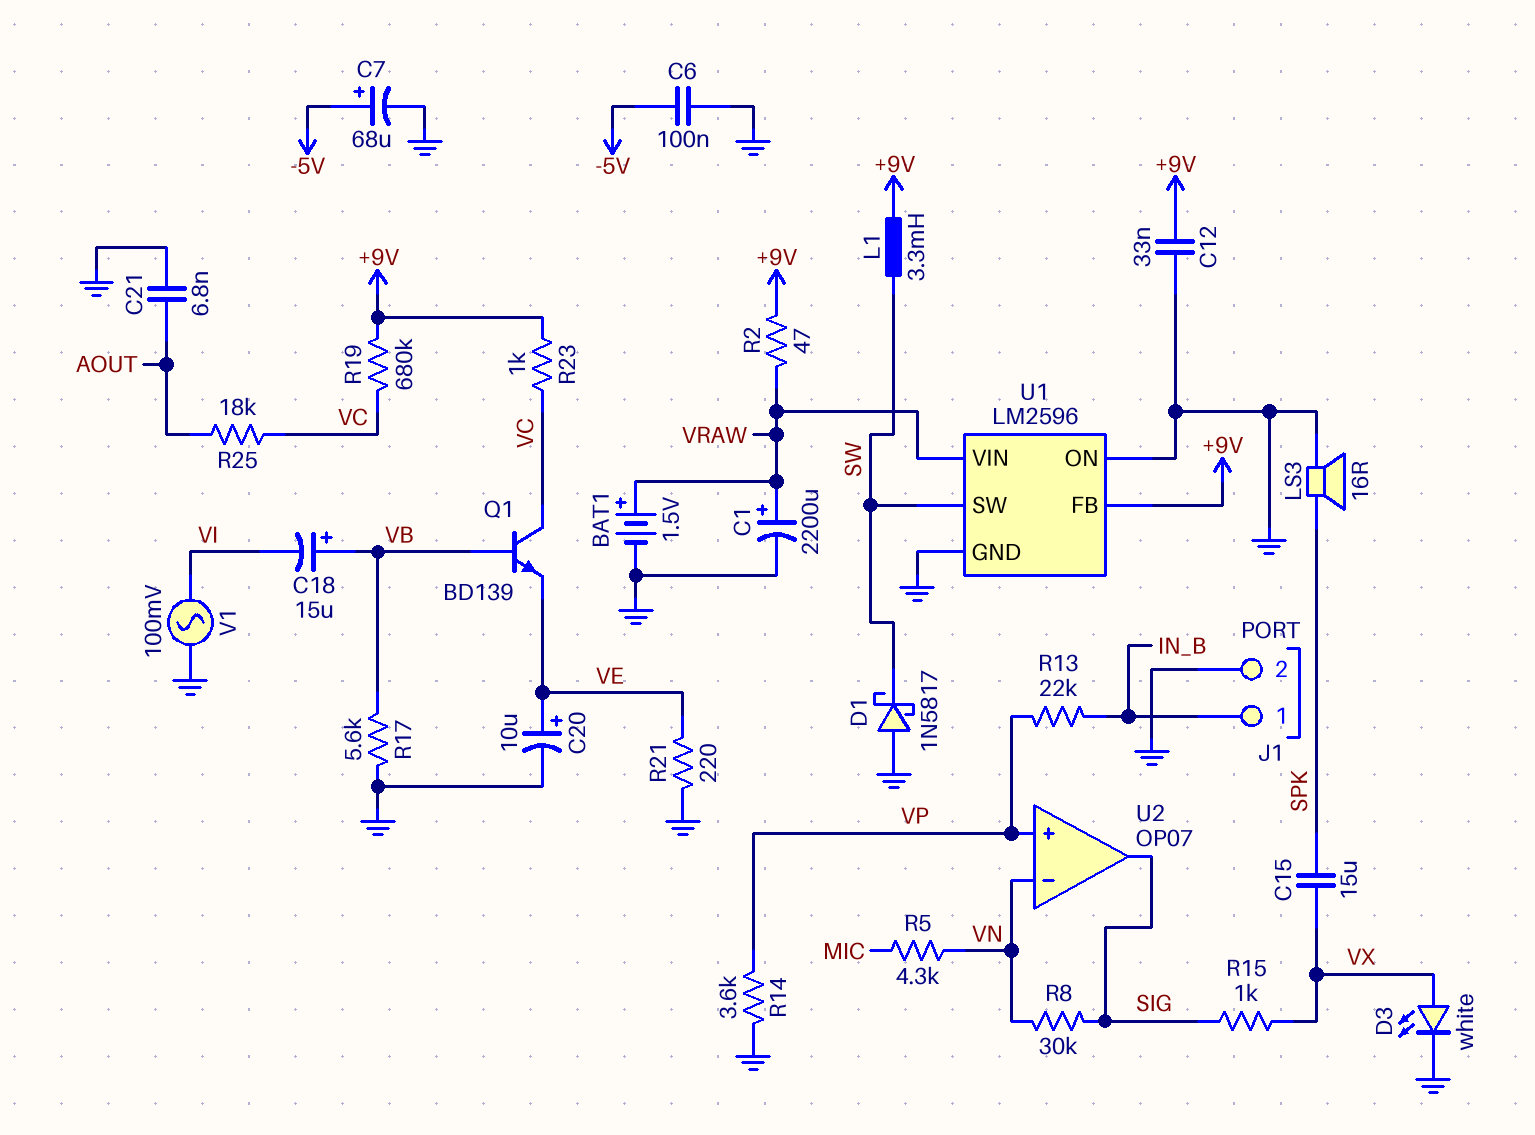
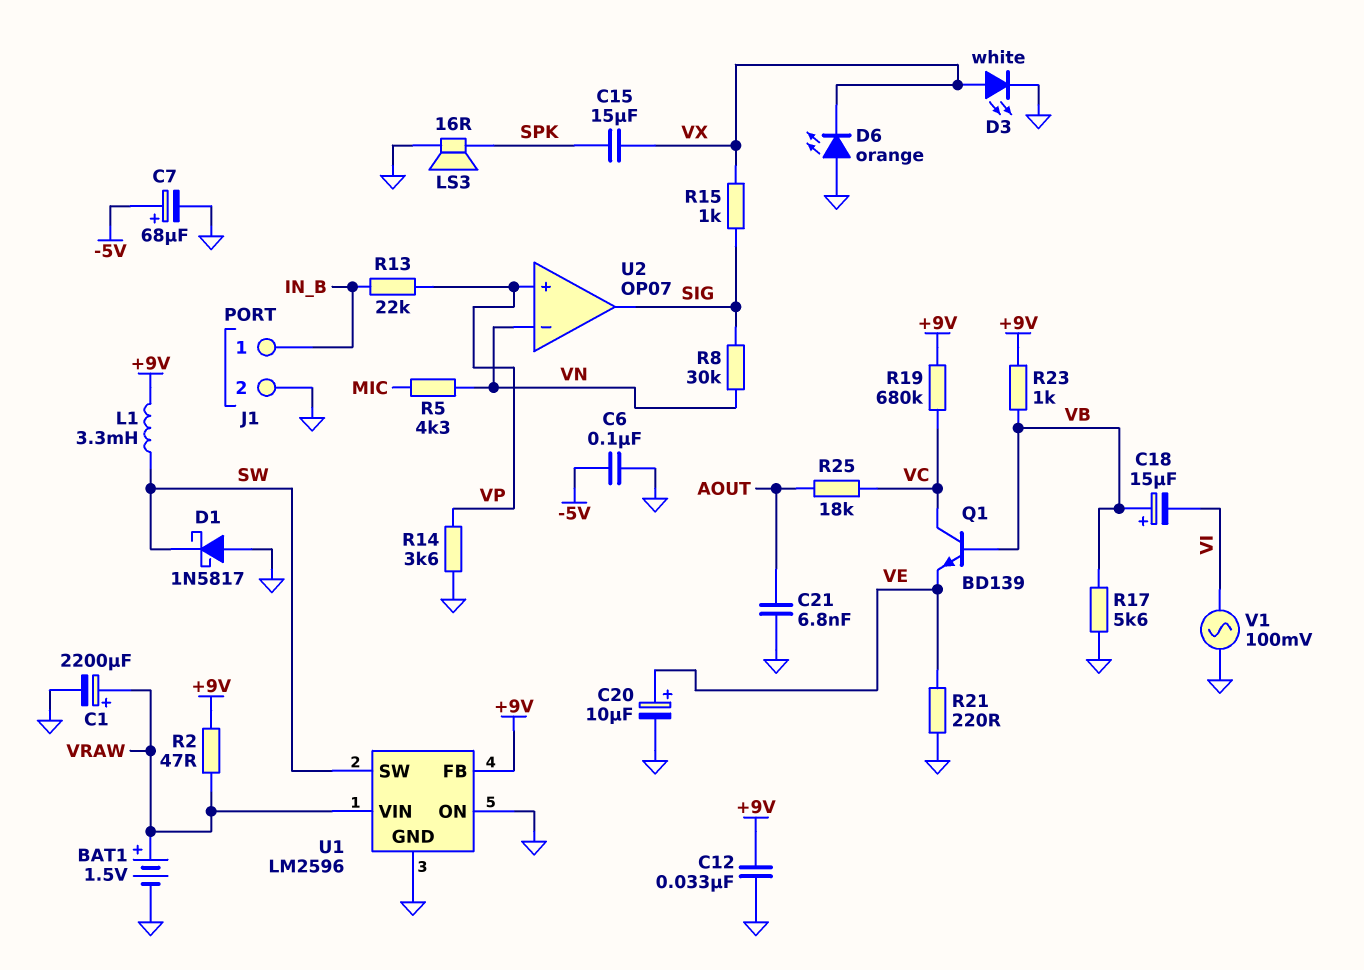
D6: none -> LED orange (A GND, K VX)
R23: 1k (+9V, VC) -> 1k (+9V, VB)

